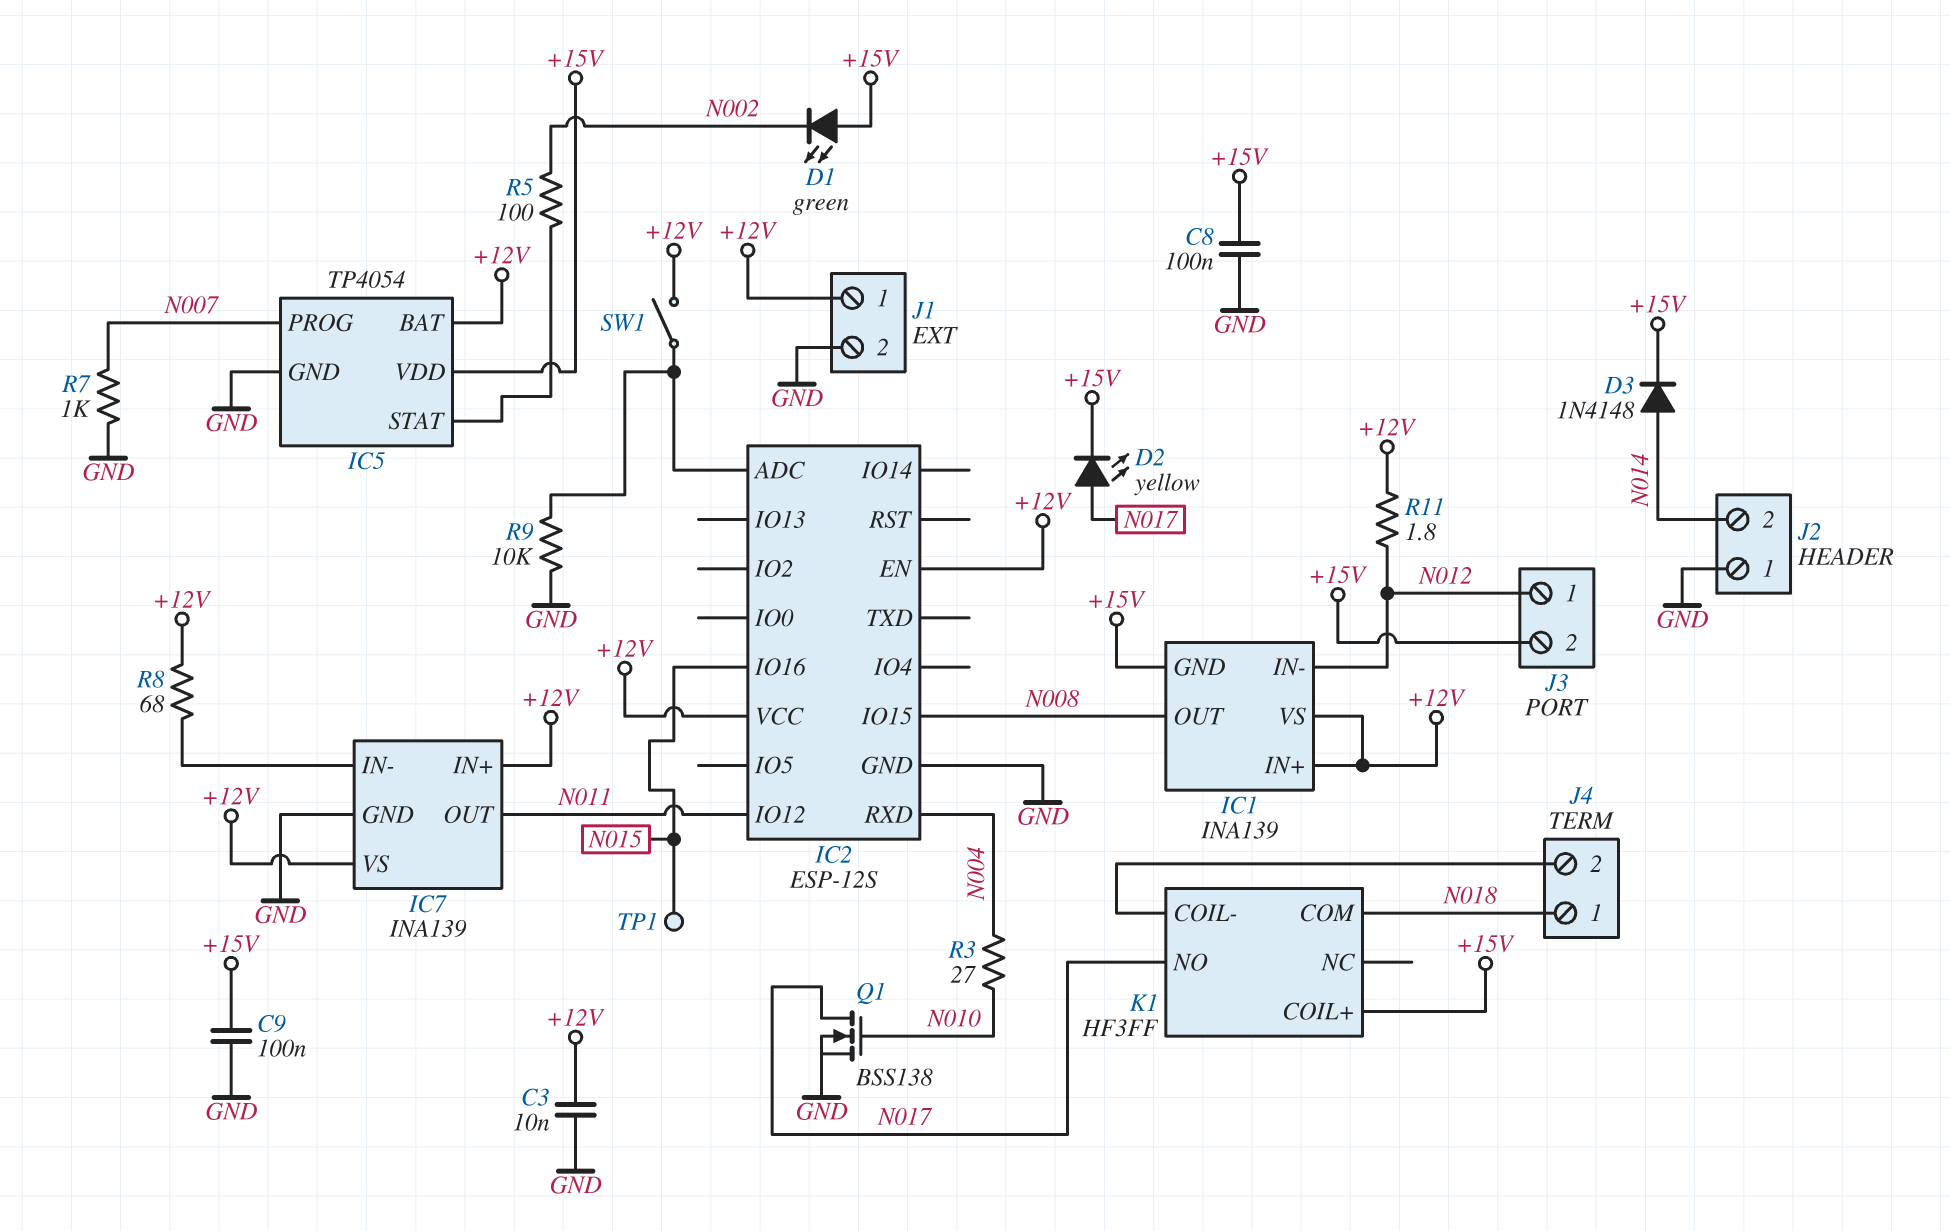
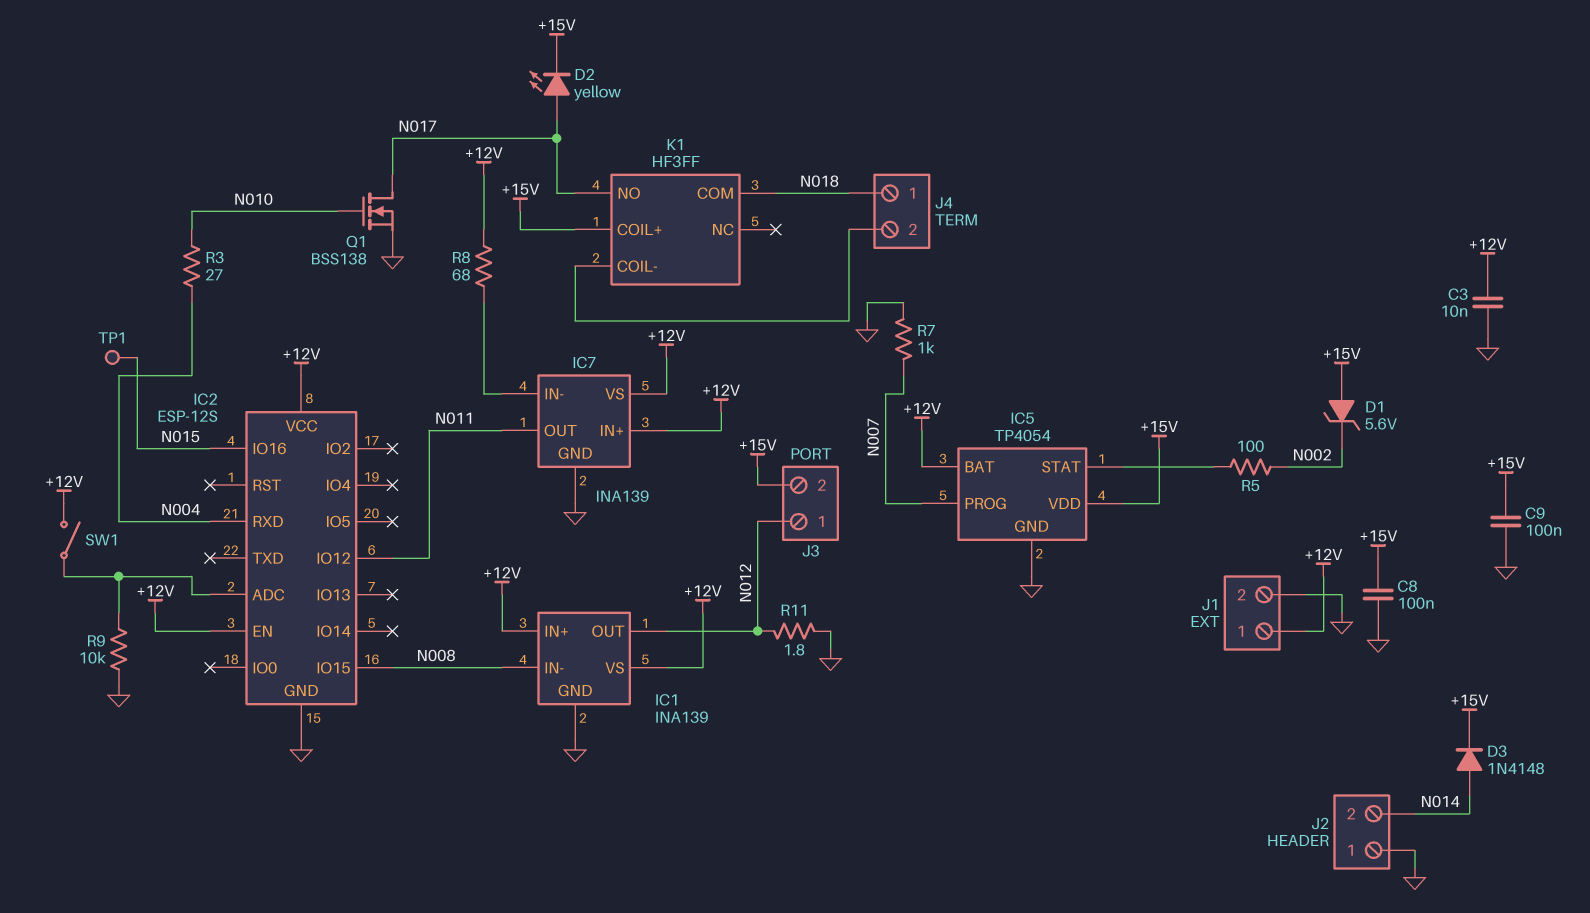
D1: LED green (A +15V, K N002) -> zener 5.6V (A +15V, K N002)
IC1 pin GND: +15V -> GND
IC1 pin IN-: N012 -> N008
IC1 pin OUT: N008 -> N012
R11: 1.8 (+12V, N012) -> 1.8 (GND, N012)

